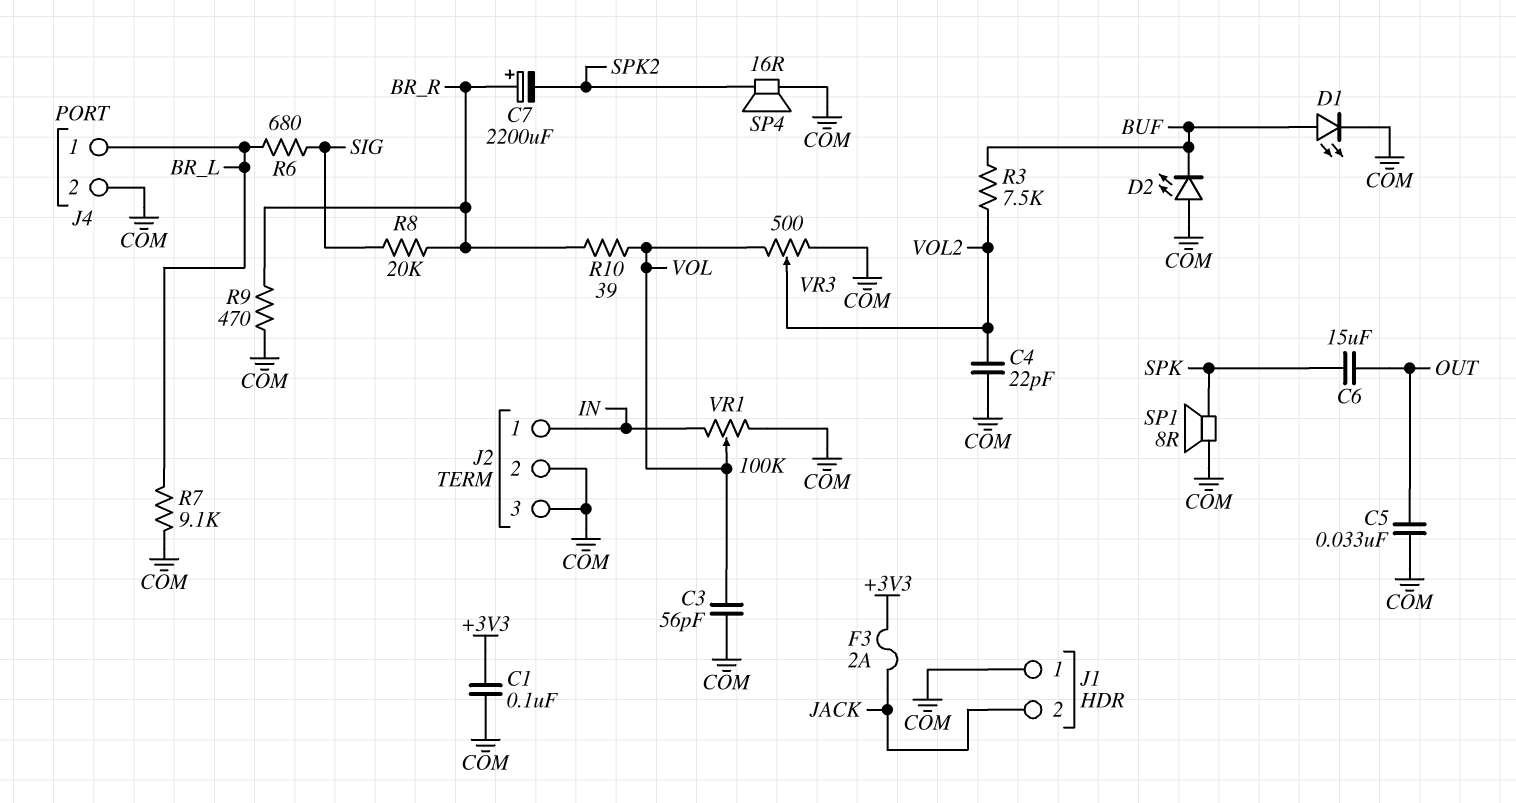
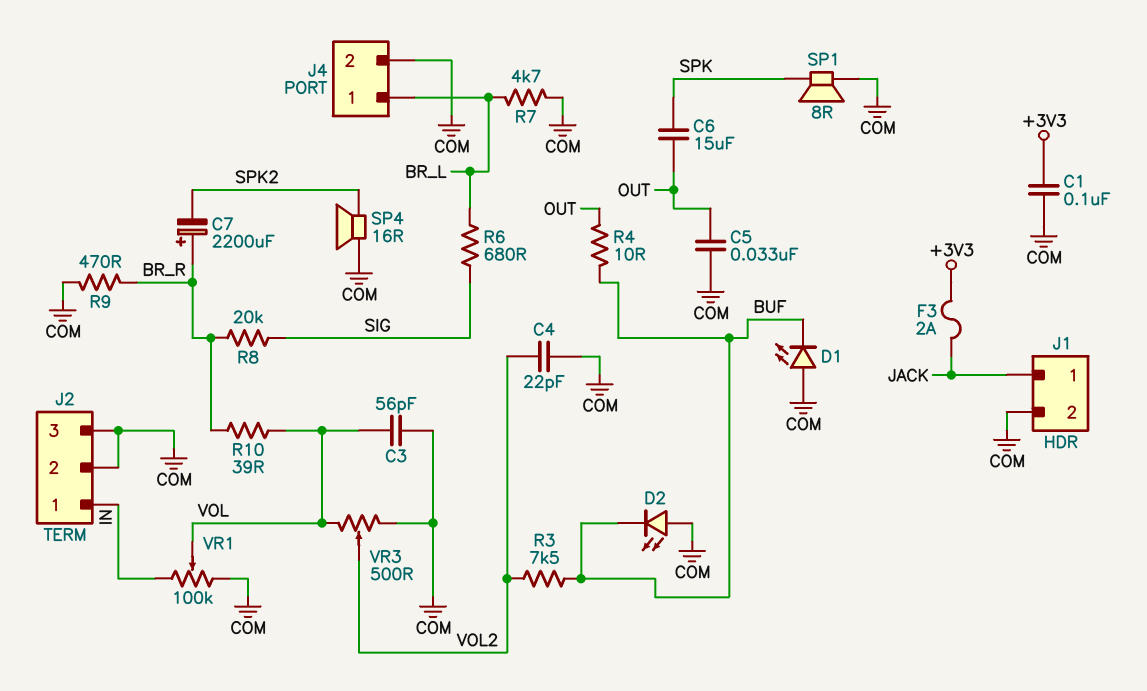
D1: LED (A BUF, K COM) -> LED (A COM, K BUF)
J1 pin 1: COM -> JACK
J1 pin 2: JACK -> COM
R4: none -> 10 (BUF, OUT)
R7: 9.1k (BR_L, COM) -> 4.7k (BR_L, COM)

